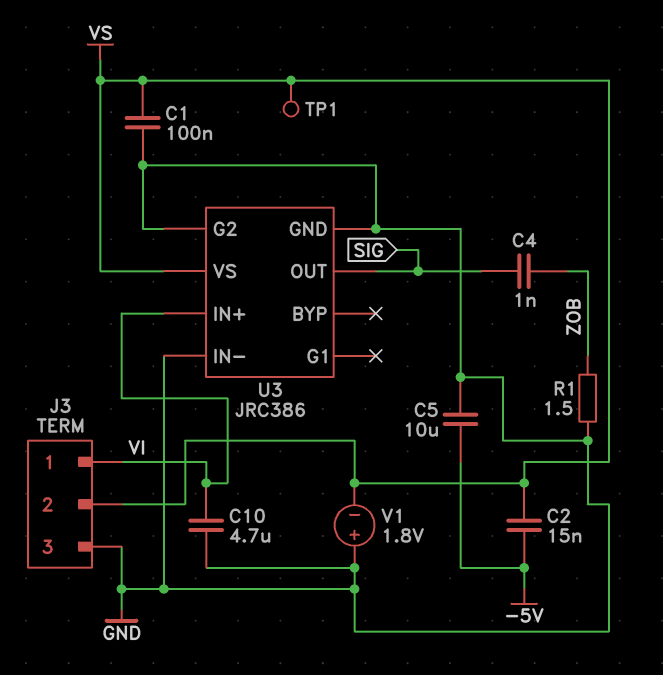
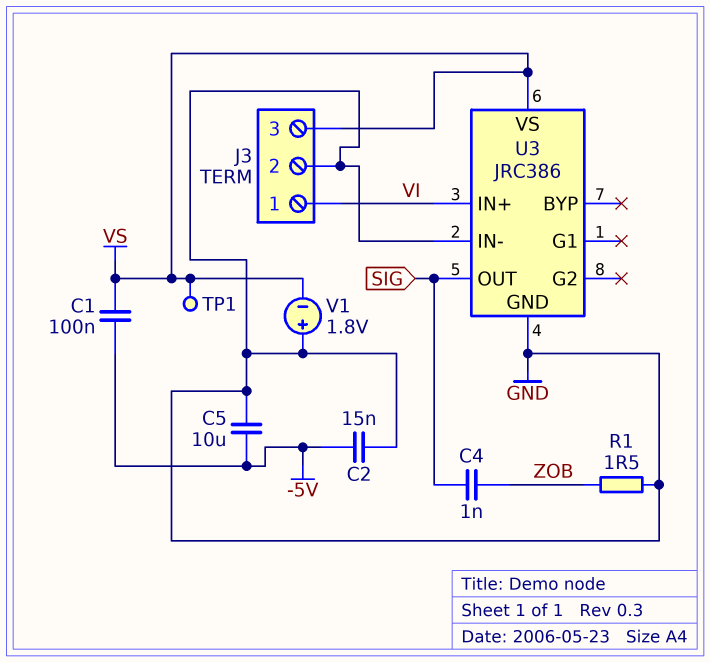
C1: 100nF (GND, VS) -> 100nF (-5V, VS)
C2: 15nF (-5V, VS) -> 15nF (-5V, GND)
C10: 4.7uF (GND, VI) -> none
J3 pin 2: VS -> GND
J3 pin 3: GND -> VS
U3 pin G2: GND -> none

